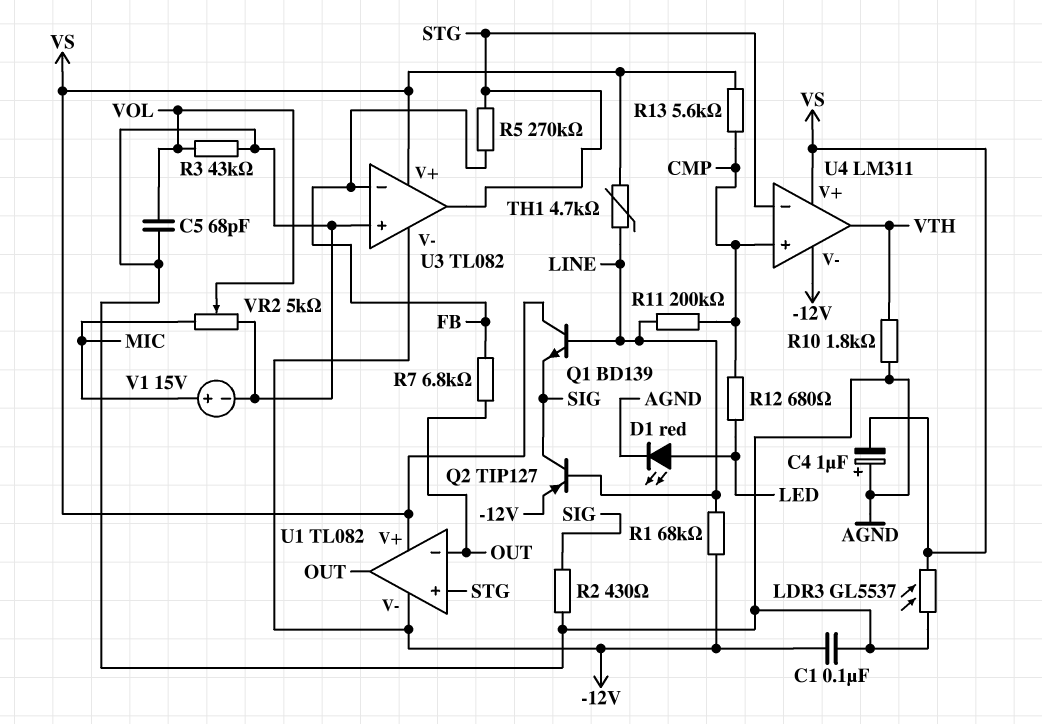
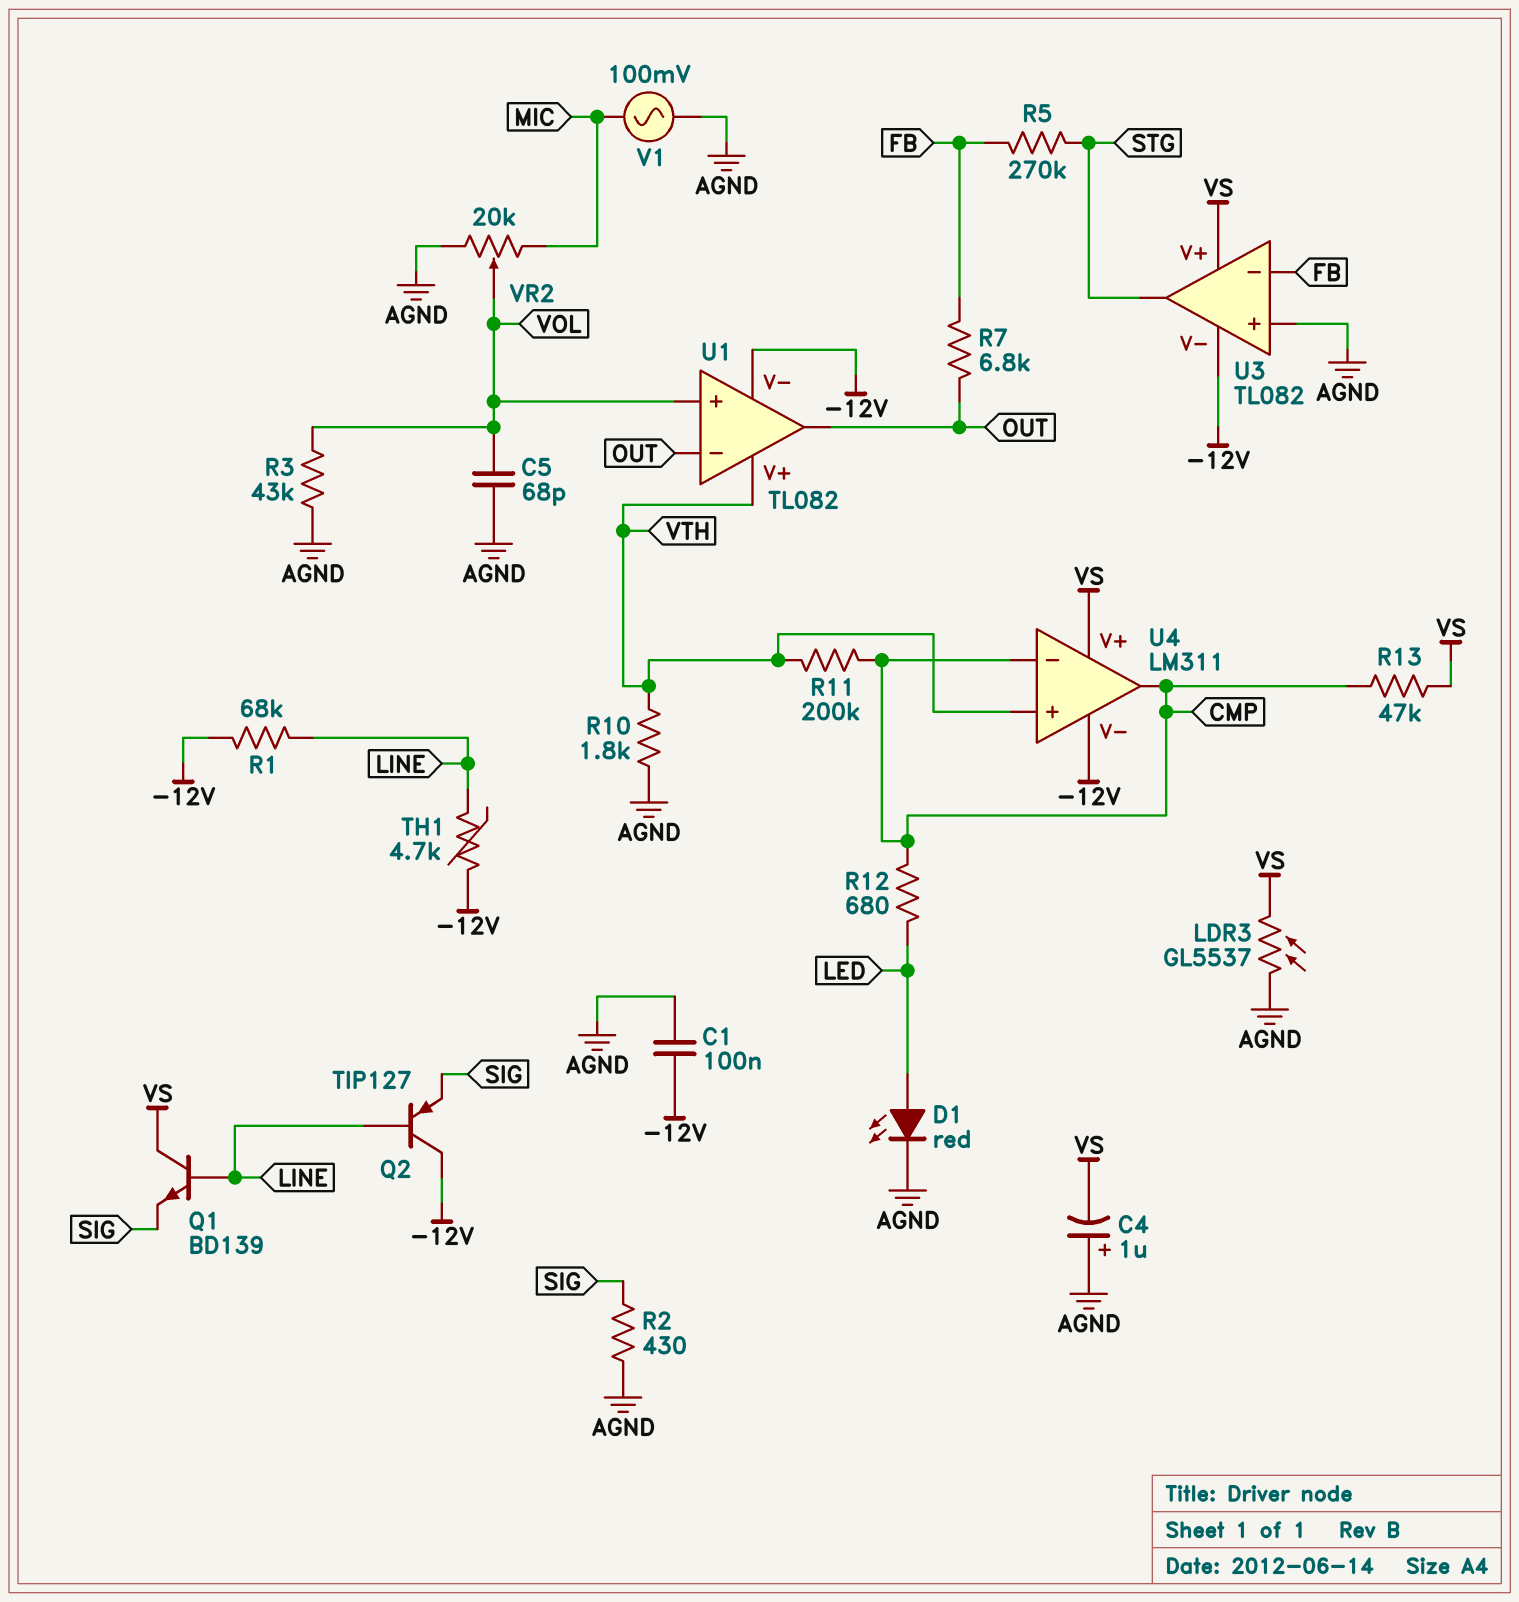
Q2: PNP TIP127 (B LINE, C SIG, E -12V) -> PNP TIP127 (B LINE, C -12V, E SIG)
R11: 200k (CMP, LINE) -> 200k (CMP, VTH)
R13: 5.6k (CMP, VS) -> 47k (CMP, VS)
TH1: 4.7k (LINE, VS) -> 4.7k (-12V, LINE)
U1 pin V+: VS -> VTH
U1 pin in+: STG -> VOL
U4 pin in+: CMP -> VTH
U4 pin in-: STG -> CMP
U4 pin out: VTH -> CMP
V1: 15V (plus MIC, minus AGND) -> AC 100mV (AGND, MIC)
VR2: 5k (AGND, MIC, wiper VOL) -> 20k (AGND, MIC, wiper VOL)

